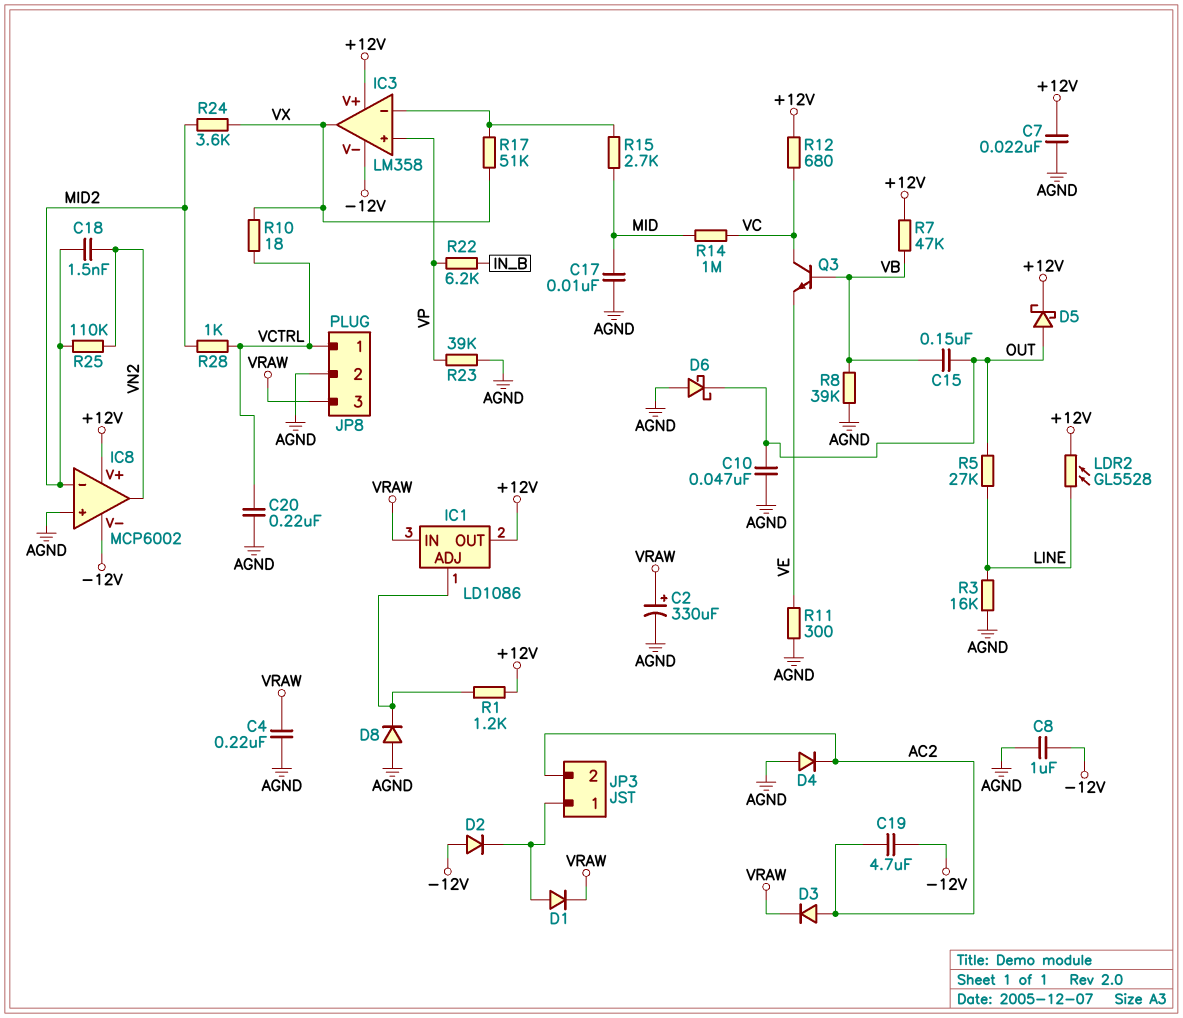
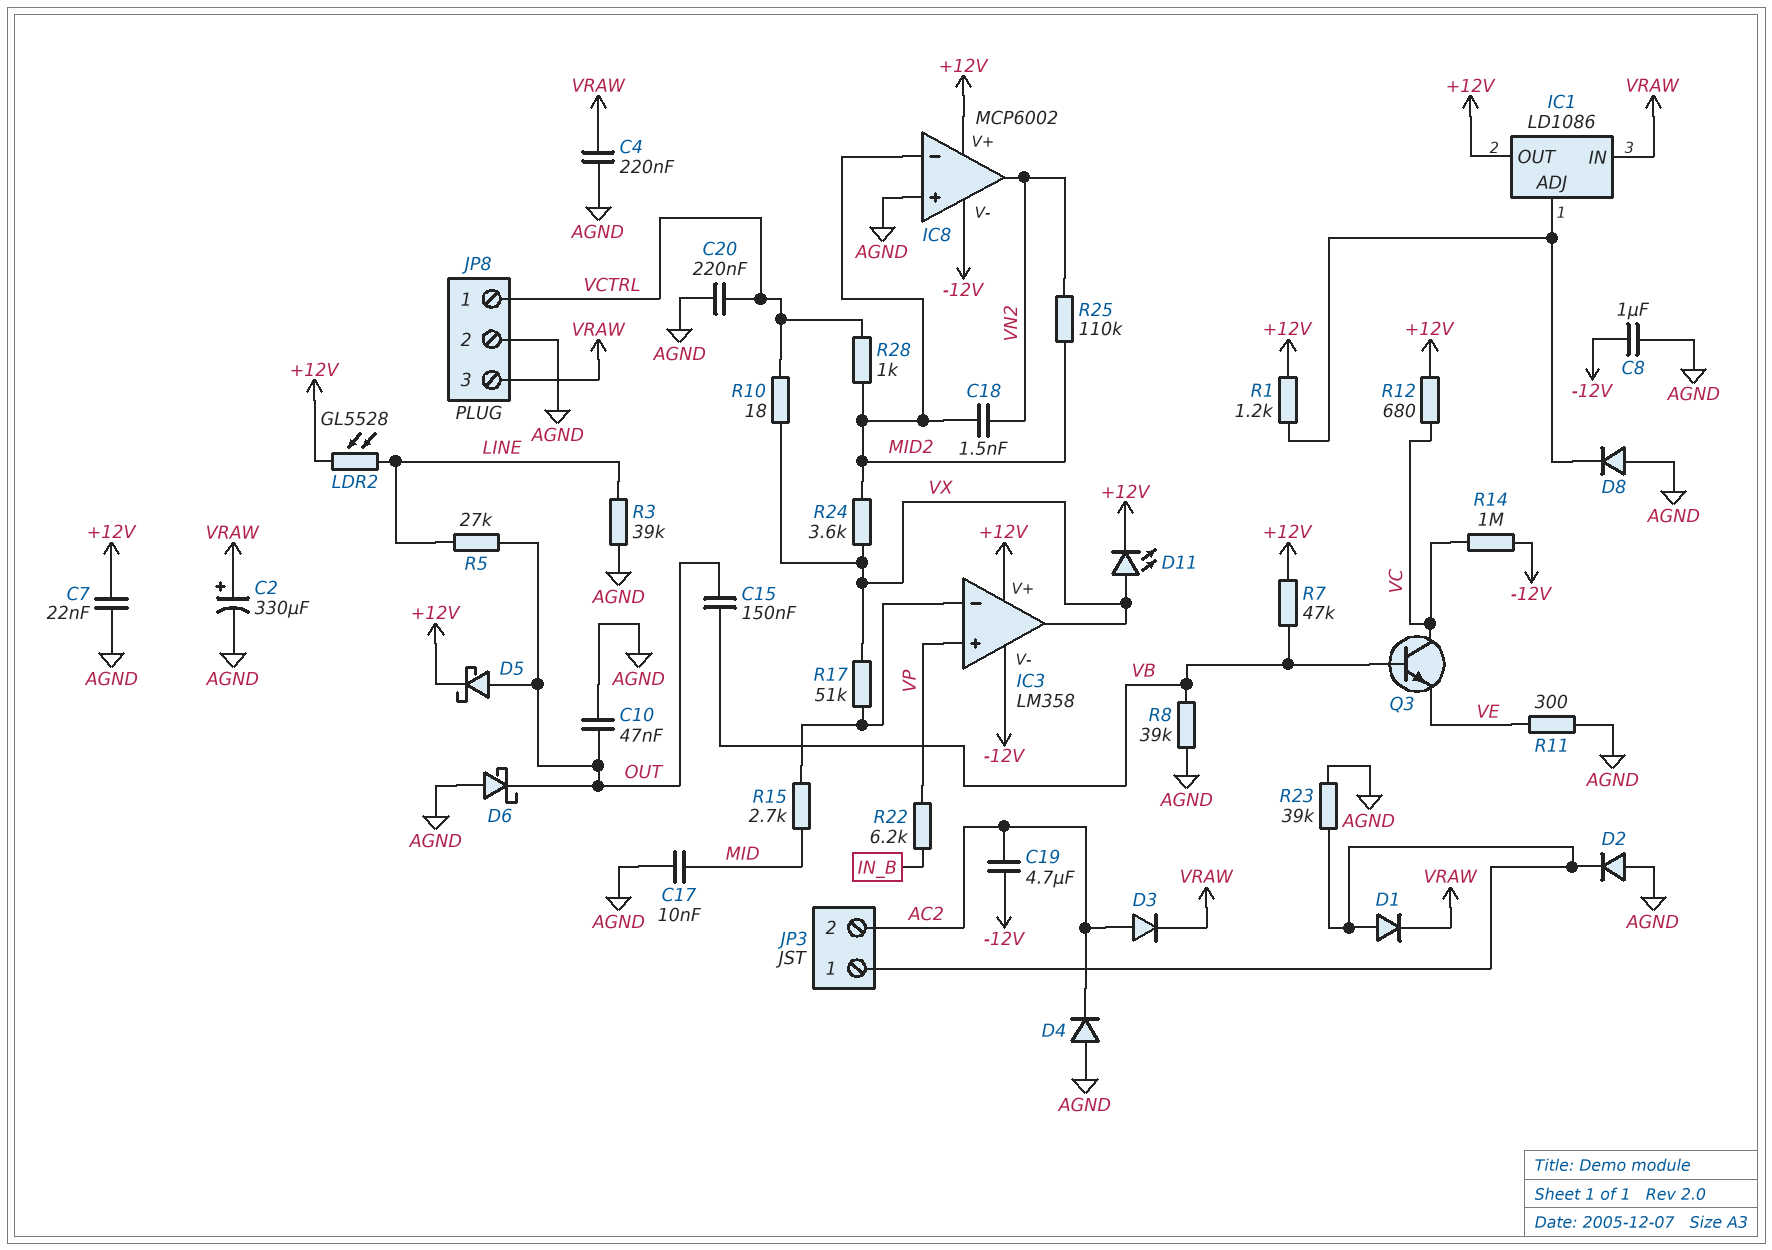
D2: diode (A -12V, K JP3/1) -> diode (A AGND, K JP3/1)
D11: none -> LED (A VX, K +12V)
R3: 16k (AGND, LINE) -> 39k (AGND, LINE)
R14: 1M (MID, VC) -> 1M (-12V, VC)
R23: 39k (AGND, VP) -> 39k (AGND, JP3/1)

